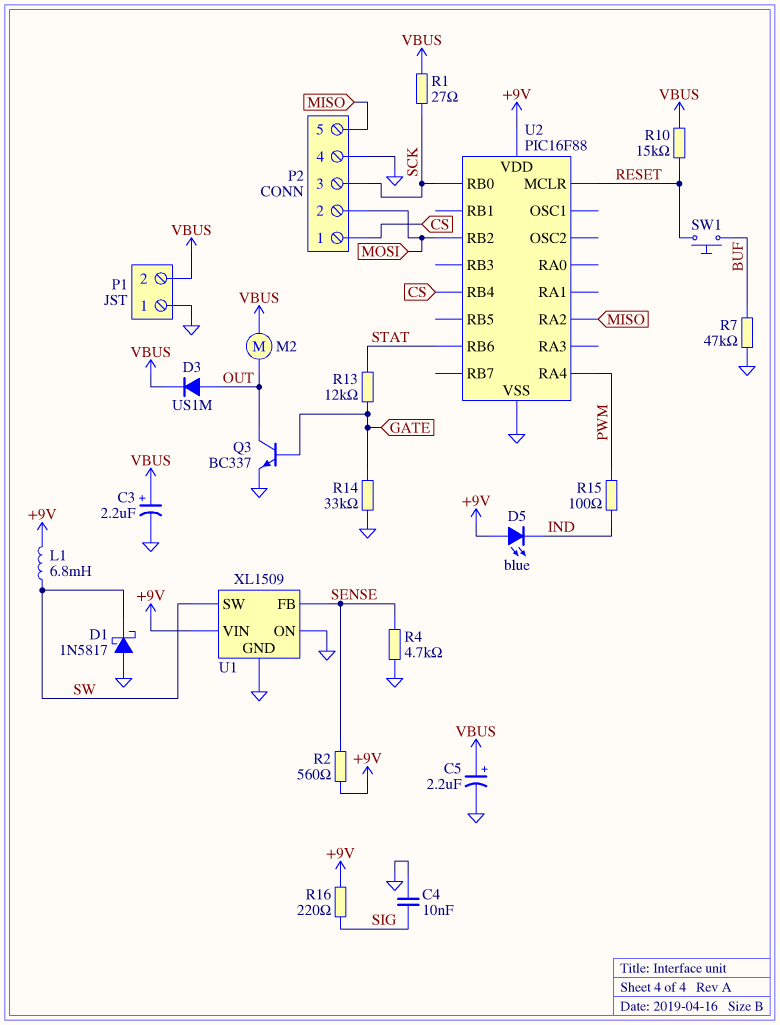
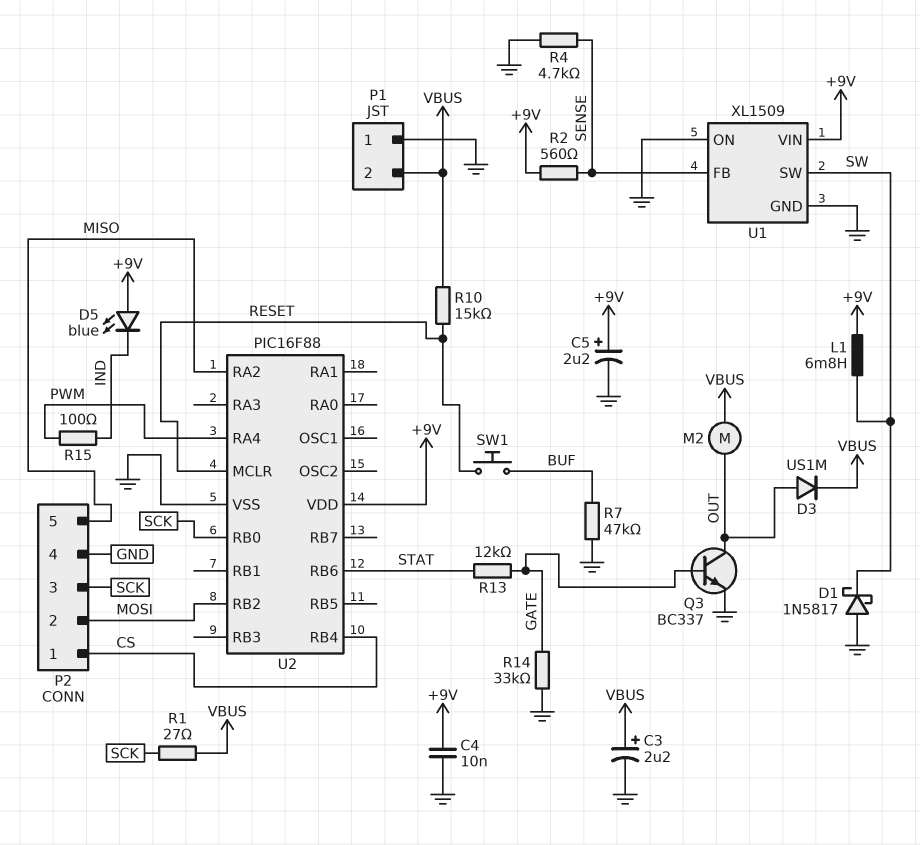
C4: 10nF (GND, SIG) -> 10nF (+9V, GND)
C5: 2.2uF (plus VBUS, minus GND) -> 2.2uF (plus +9V, minus GND)
R16: 220 (+9V, SIG) -> none

